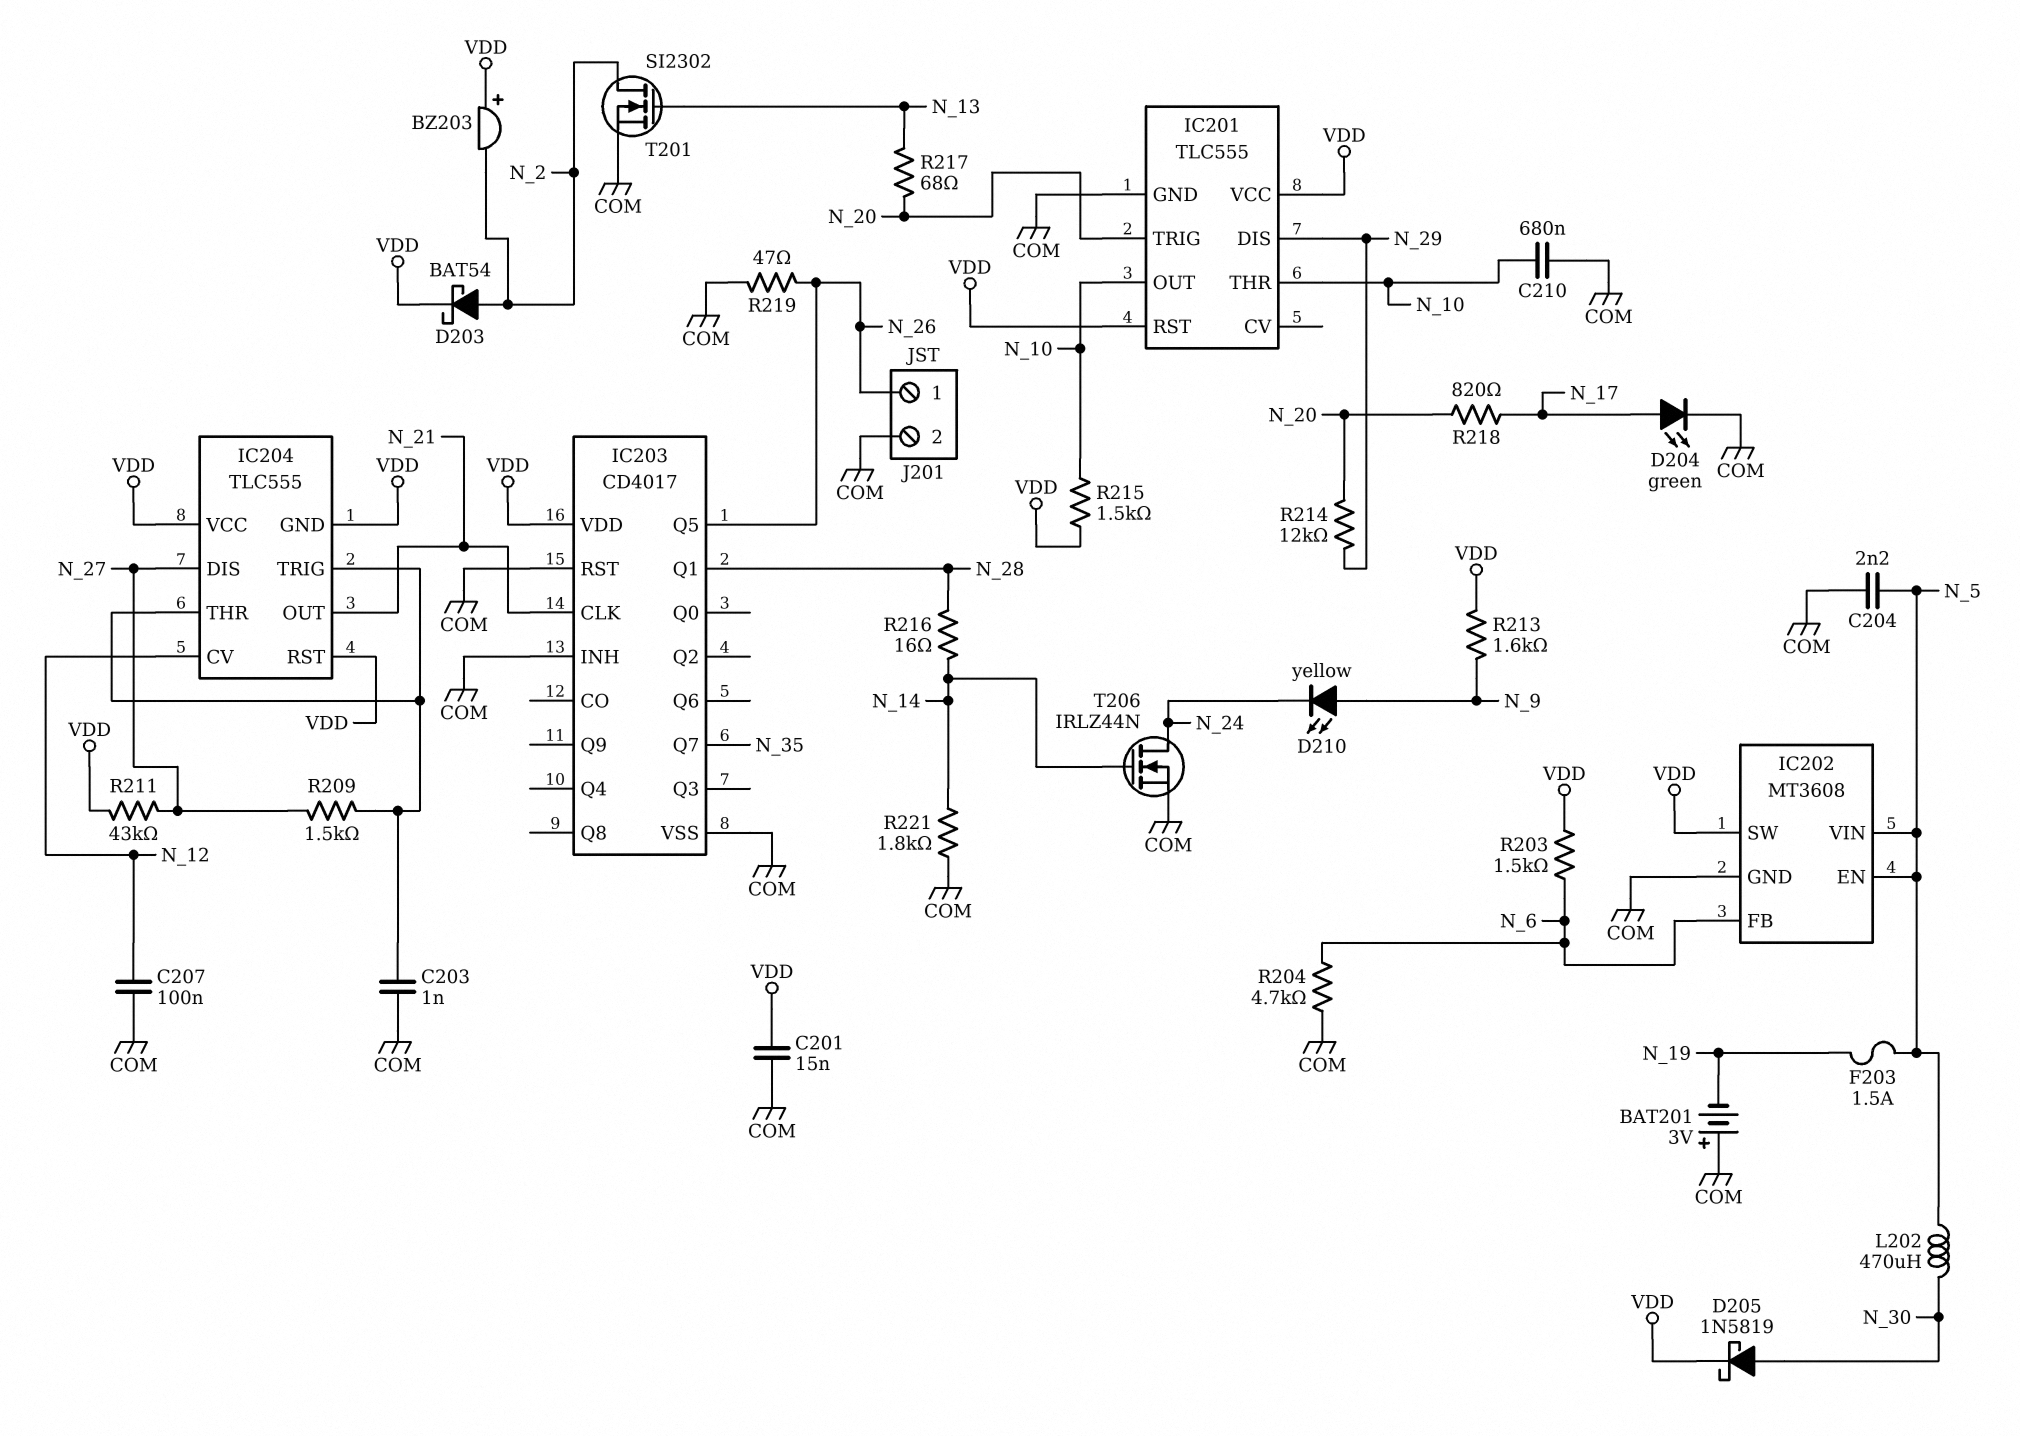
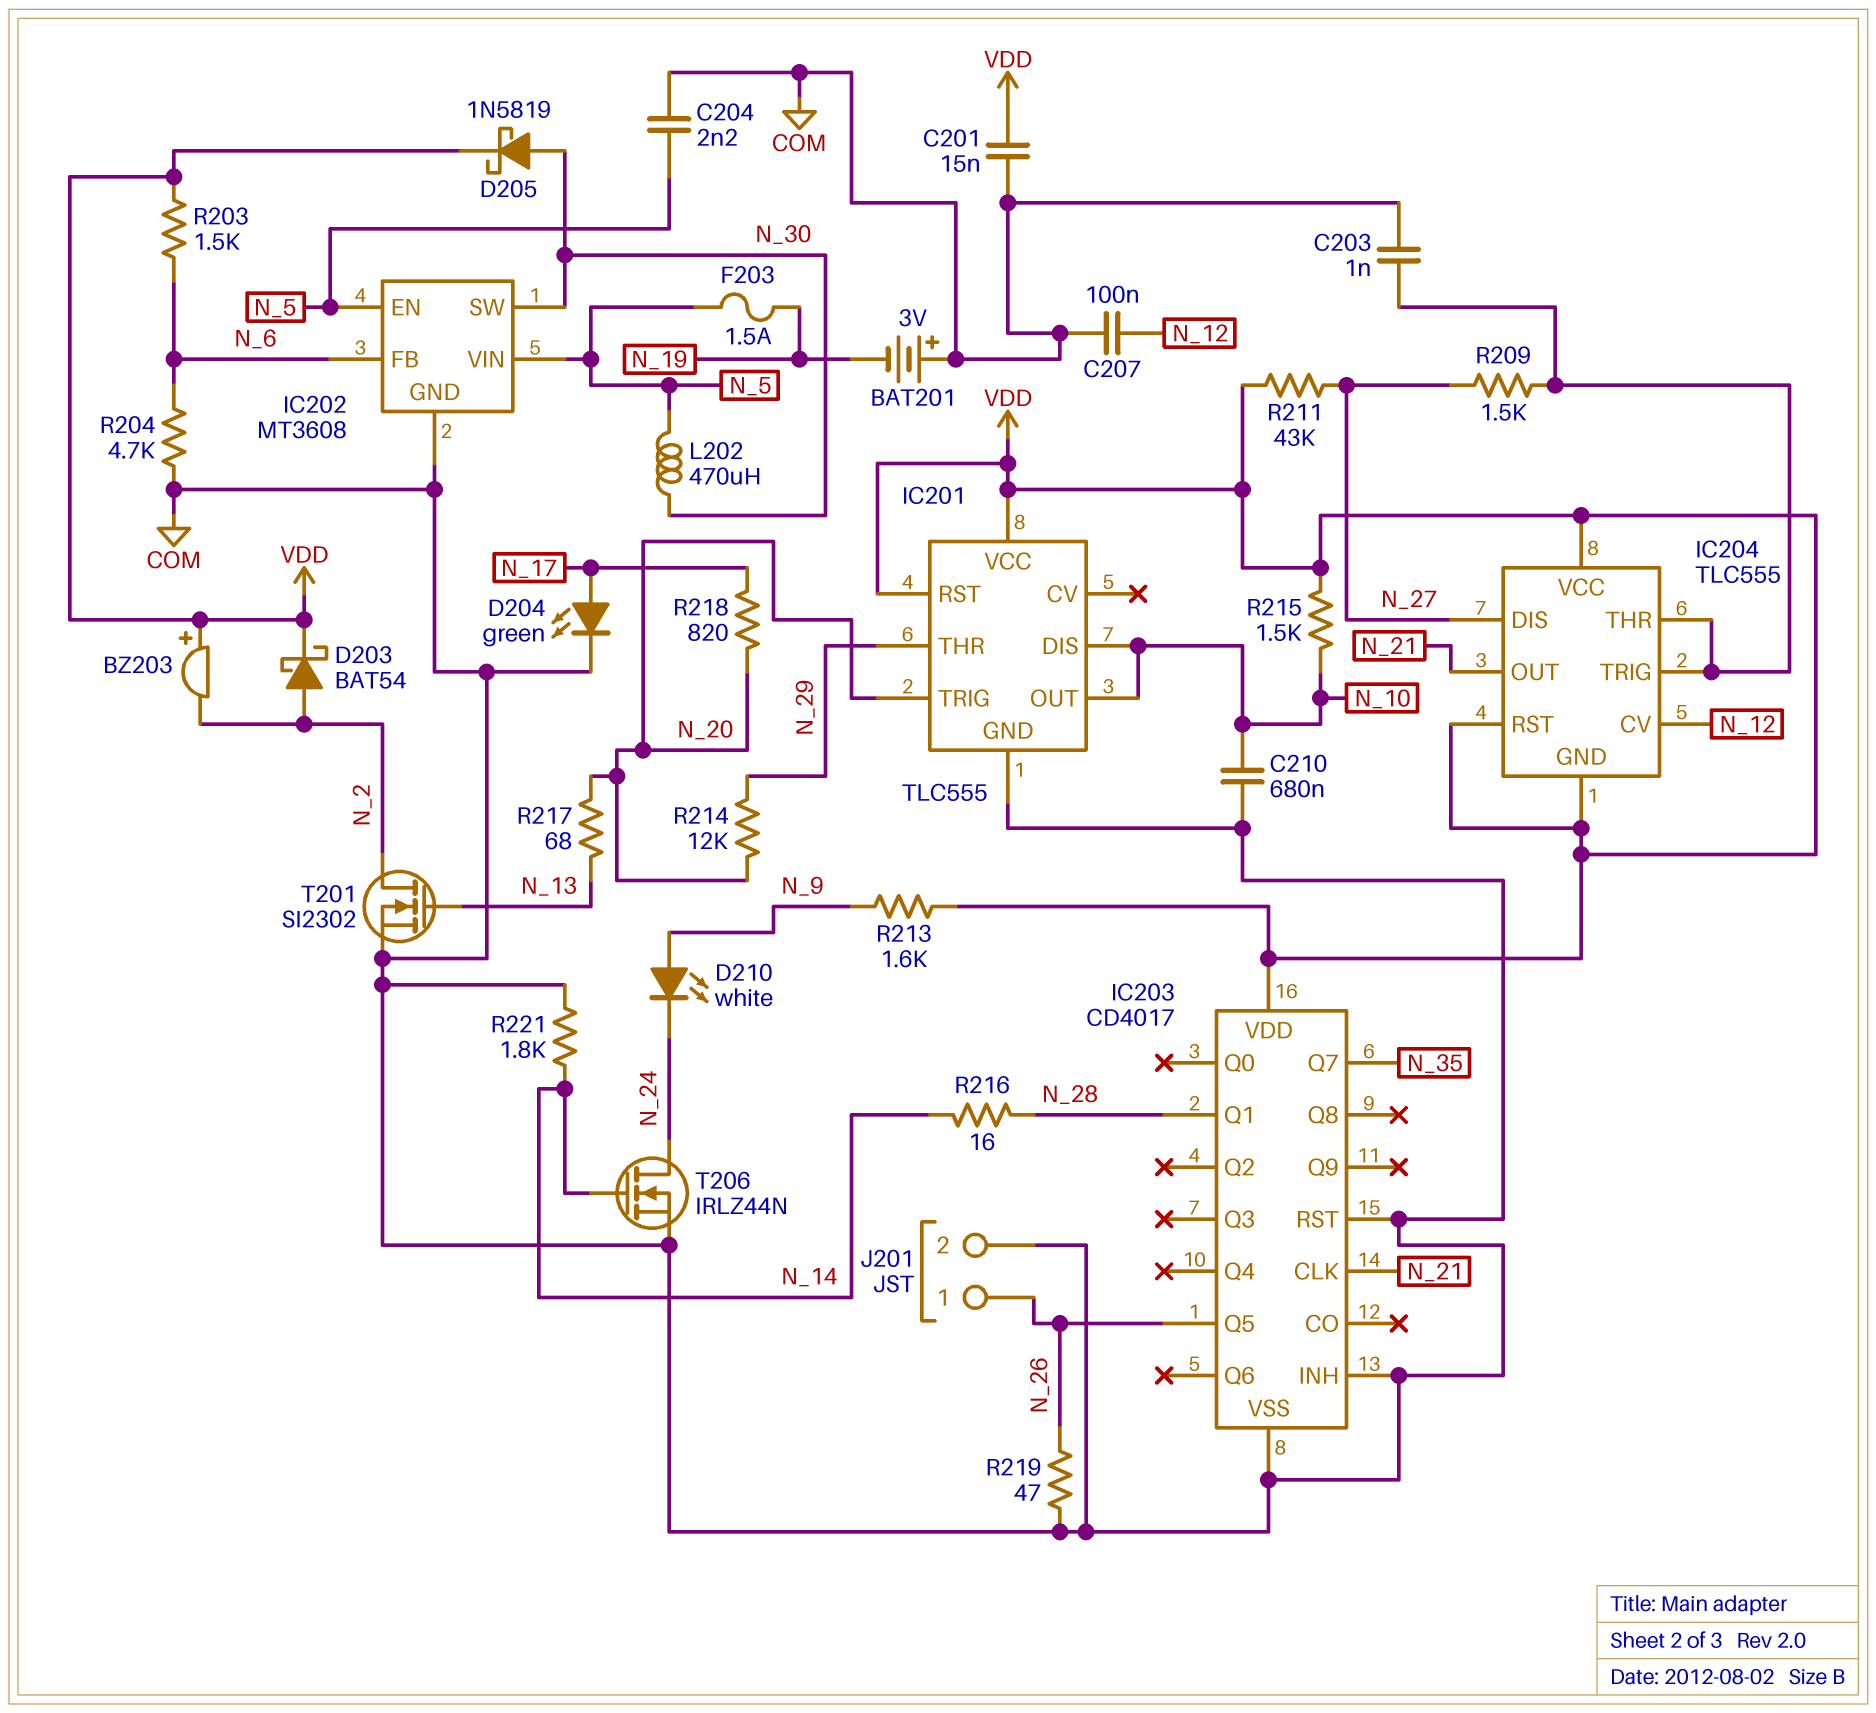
D210: LED yellow (A N_9, K N_24) -> LED white (A N_9, K N_24)
IC201 pin DIS: N_29 -> N_10
IC201 pin THR: N_10 -> N_29
IC202 pin SW: VDD -> N_30

